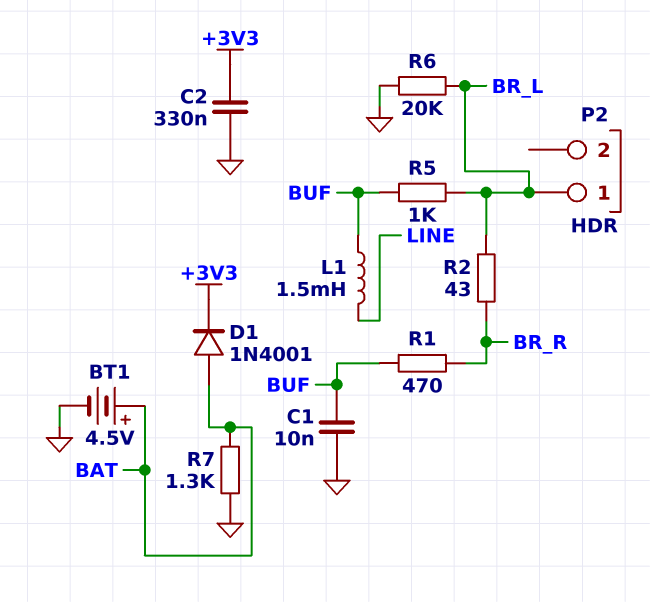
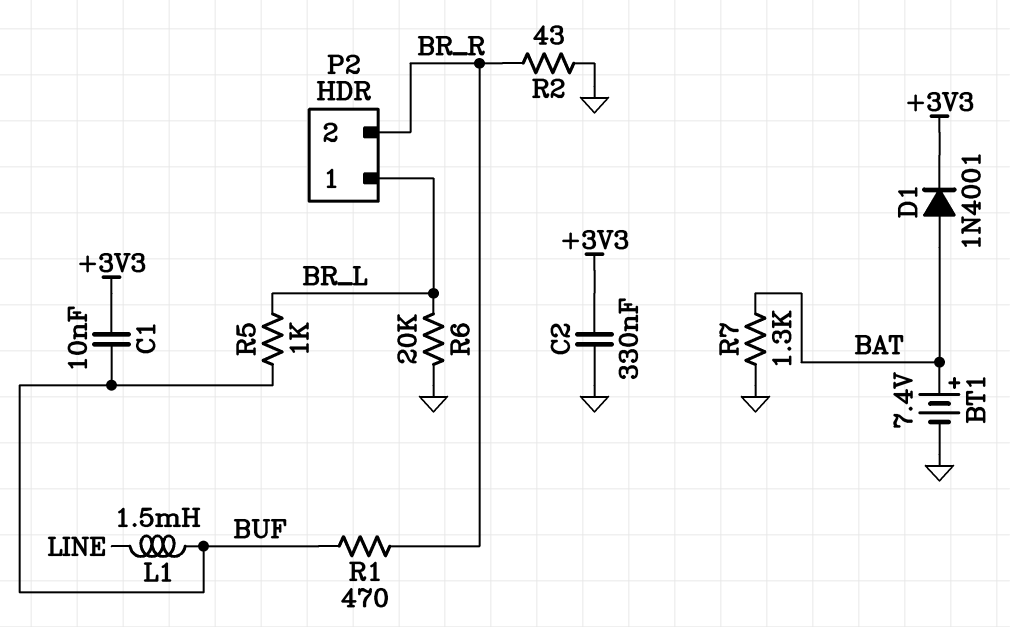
BT1: 4.5V (plus BAT, minus GND) -> 7.4V (plus BAT, minus GND)
C1: 10nF (BUF, GND) -> 10nF (+3V3, BUF)
P2 pin 2: none -> BR_R
R2: 43 (BR_L, BR_R) -> 43 (BR_R, GND)

